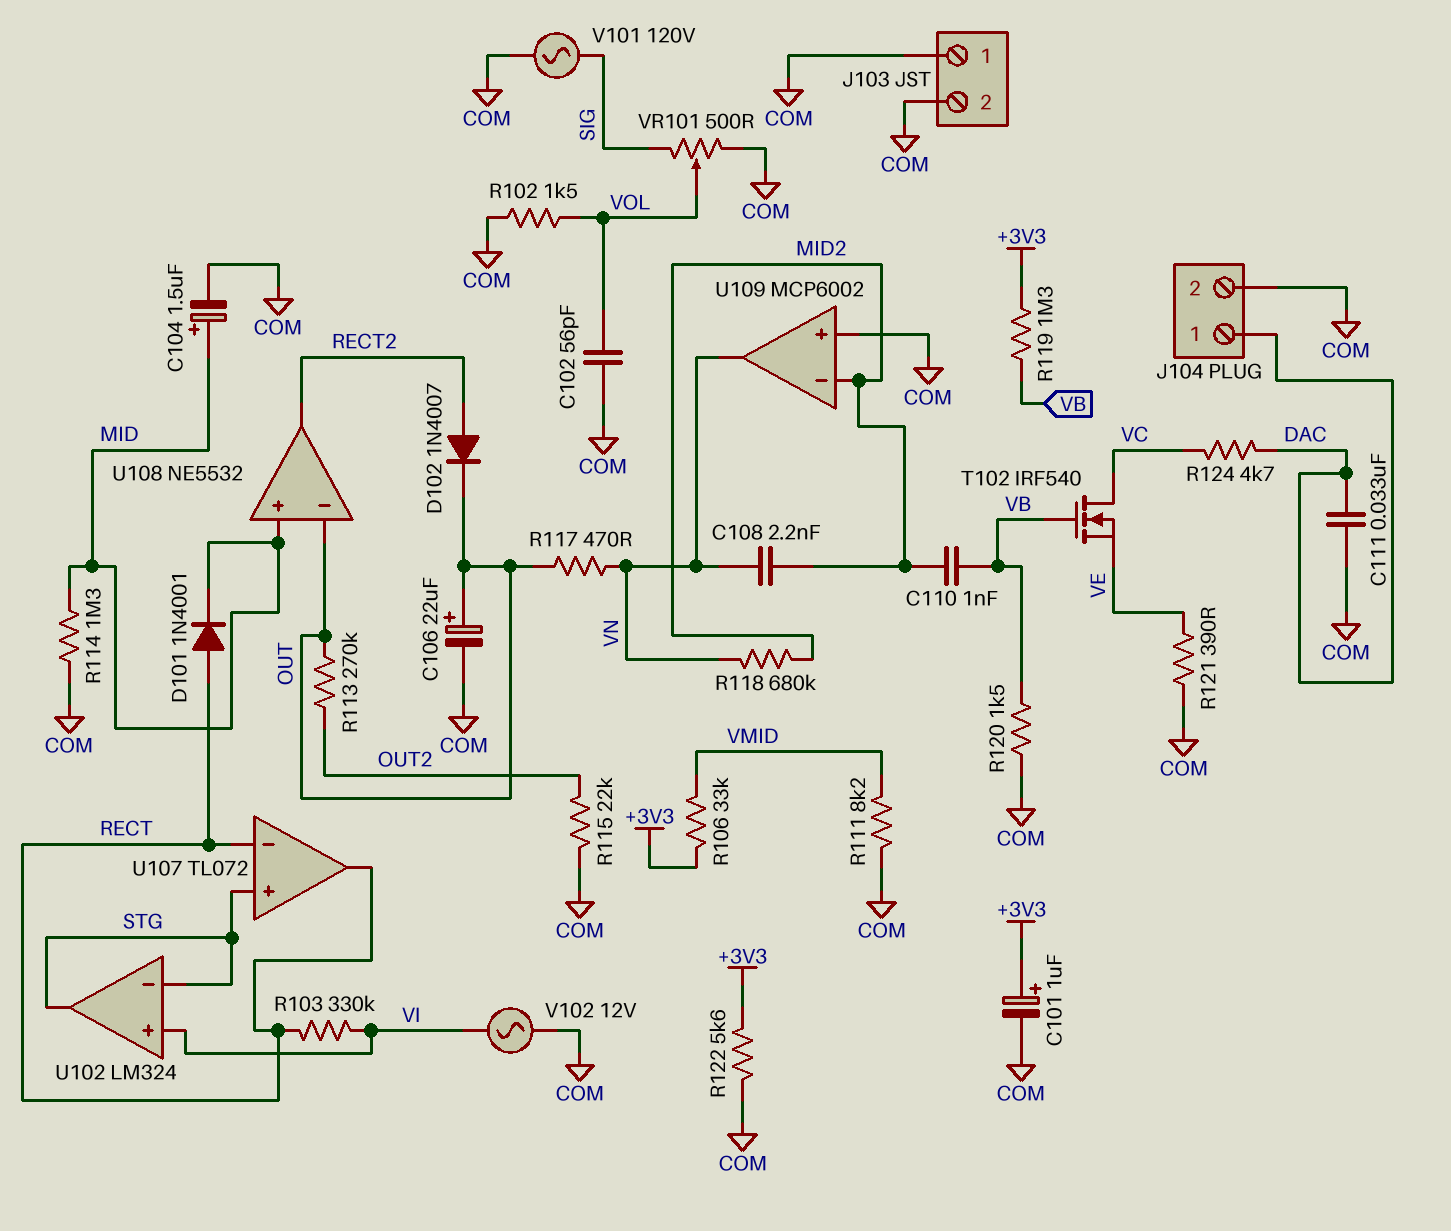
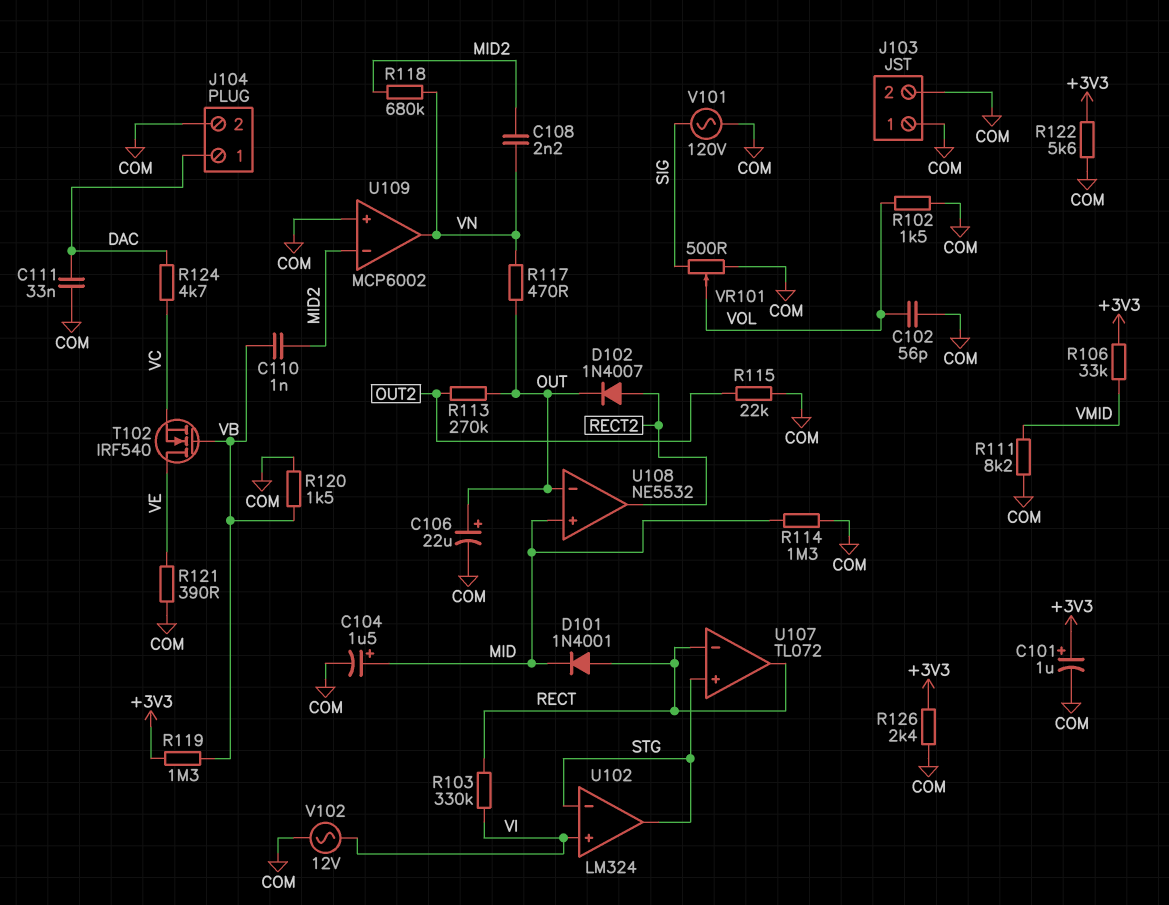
R126: none -> 2.4k (+3V3, COM)
T102: NMOS IRF540 (G VB, D VC, S VE) -> NMOS IRF540 (G VB, D VE, S VC)

